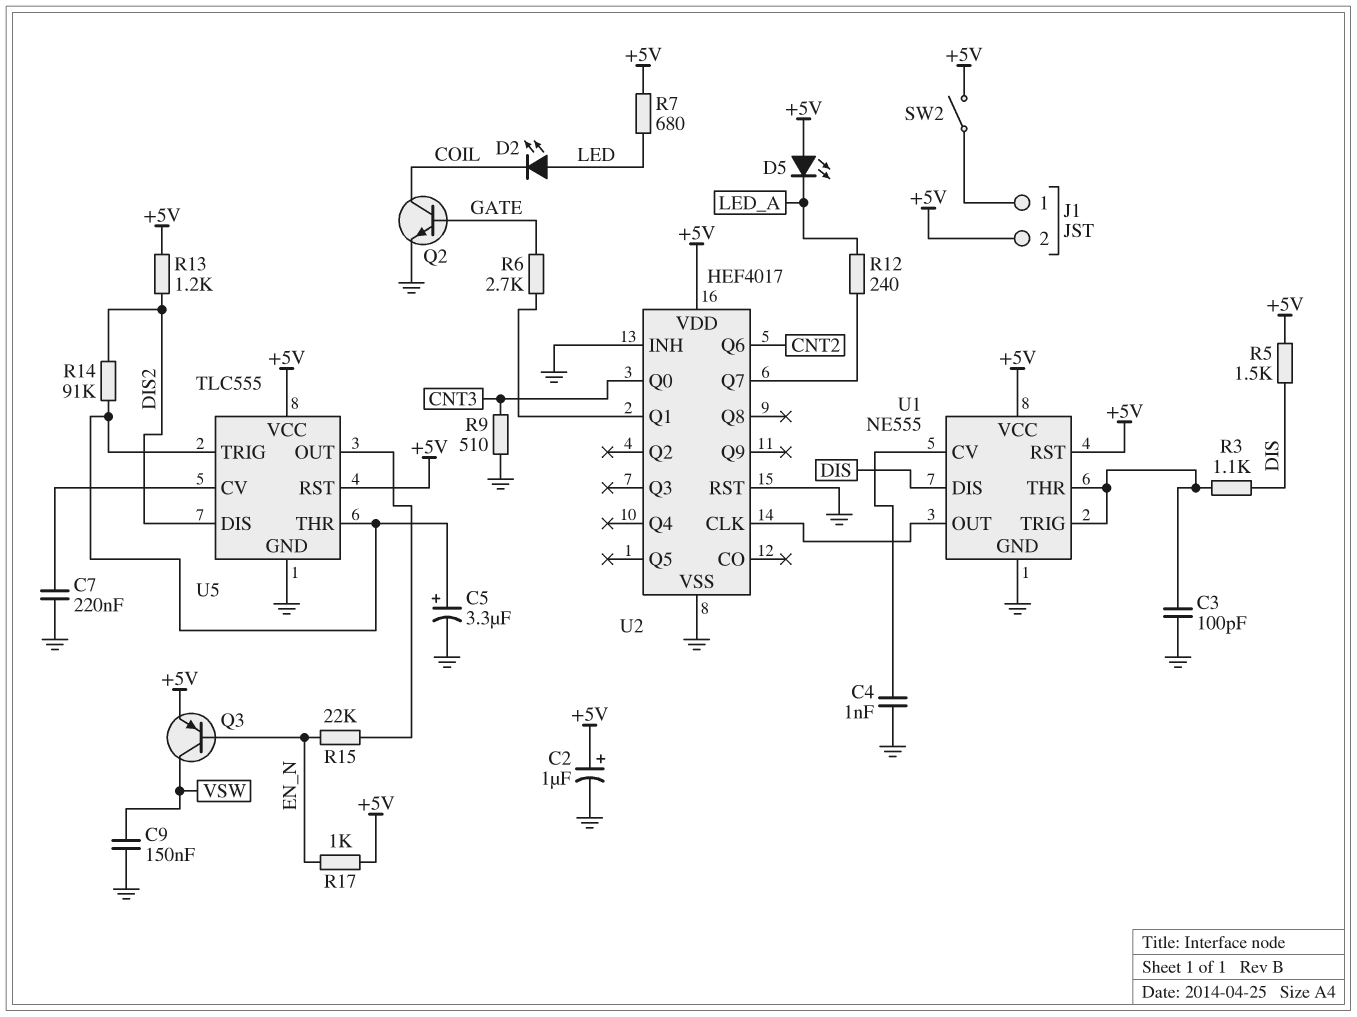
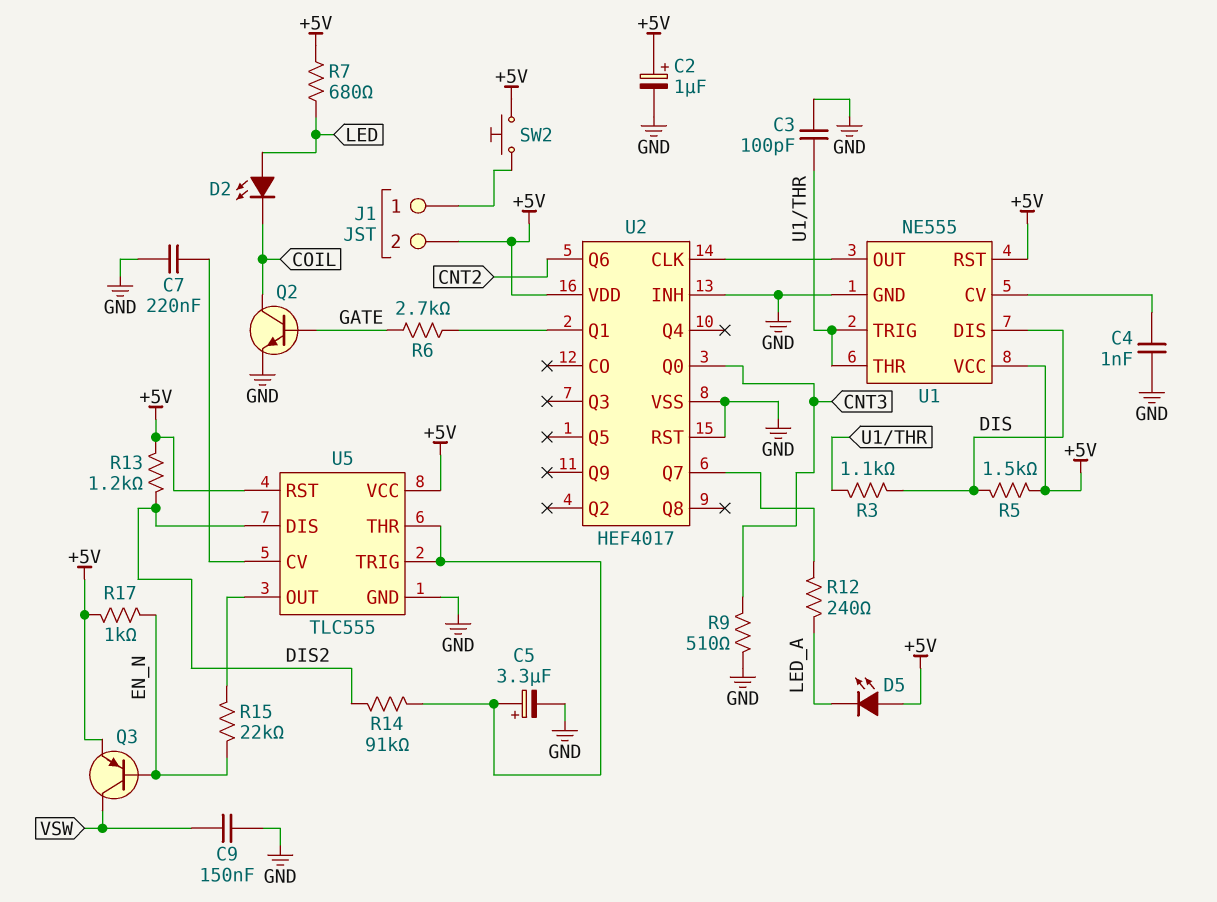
SW2: switch (+5V, J1/1) -> button (+5V, J1/1)

